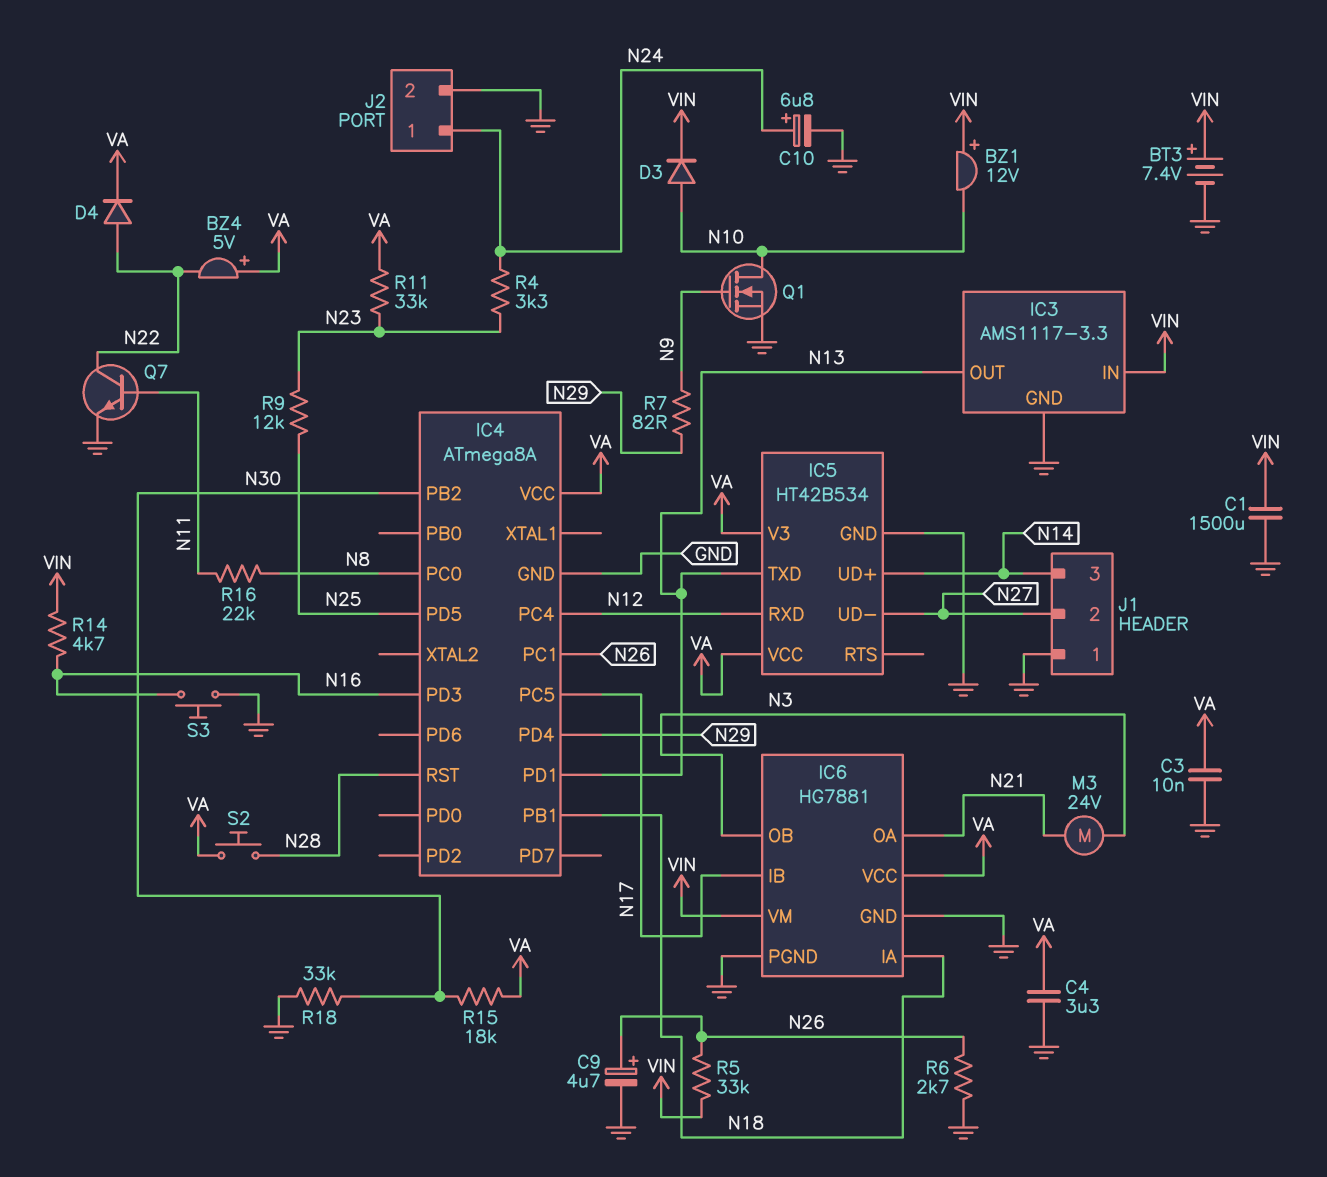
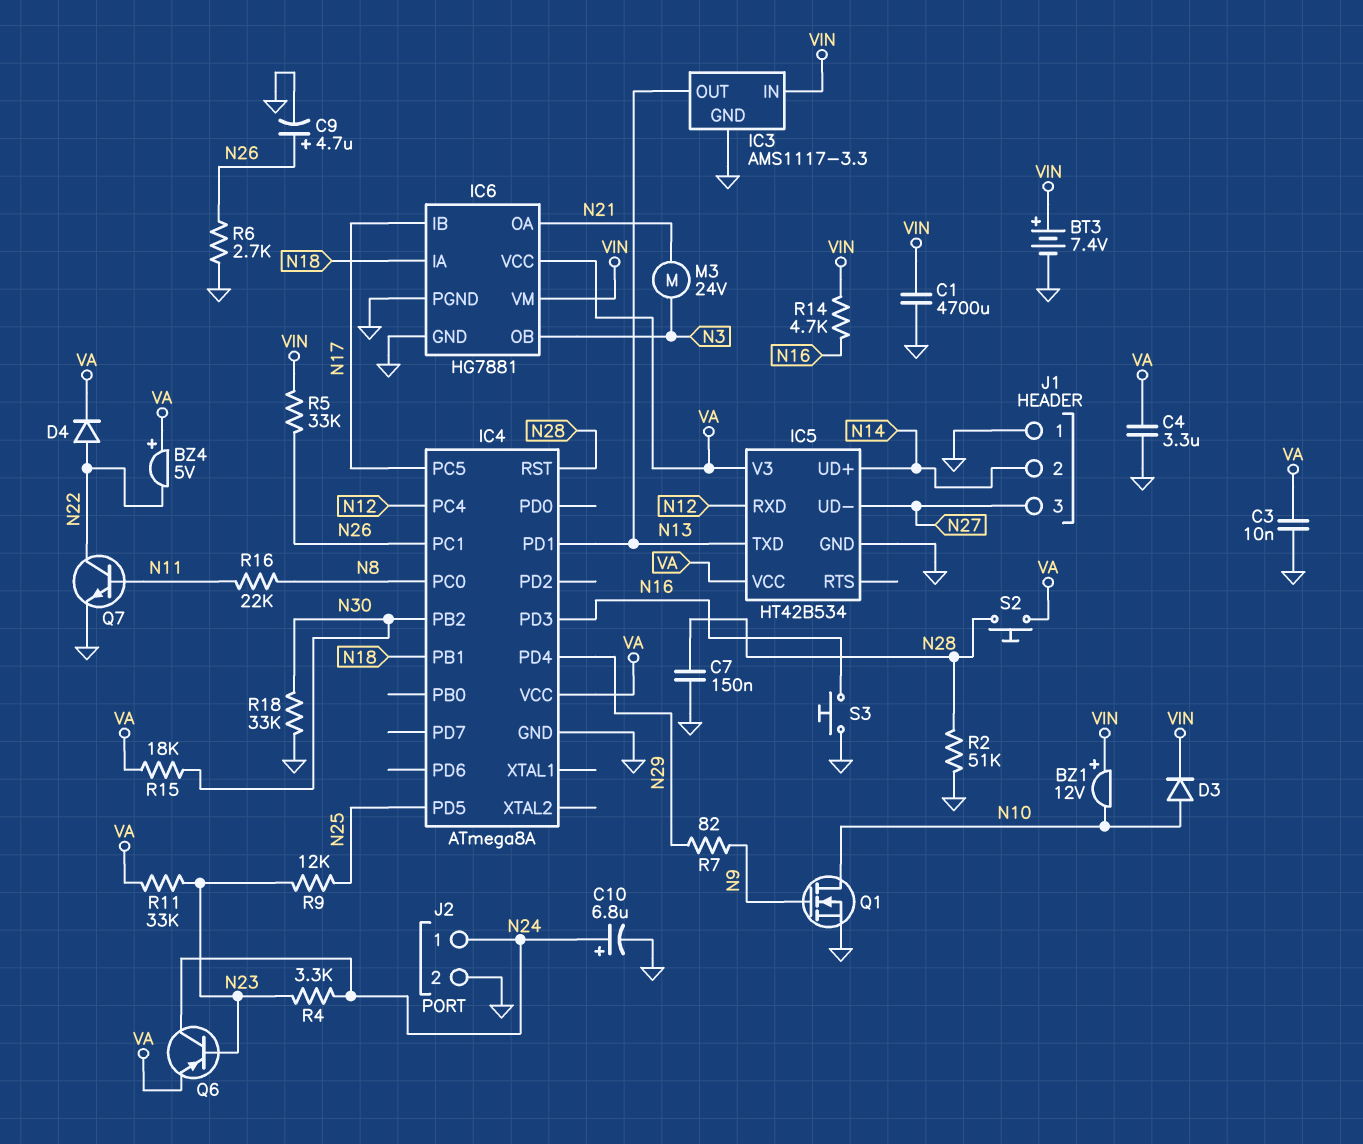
C1: 1500uF (GND, VIN) -> 4700uF (GND, VIN)
C7: none -> 150nF (GND, N28)
J1 pin 2: N27 -> N14
J1 pin 3: N14 -> N27
Q6: none -> PNP (B N23, C N24, E VA)
R2: none -> 51k (GND, N28)

